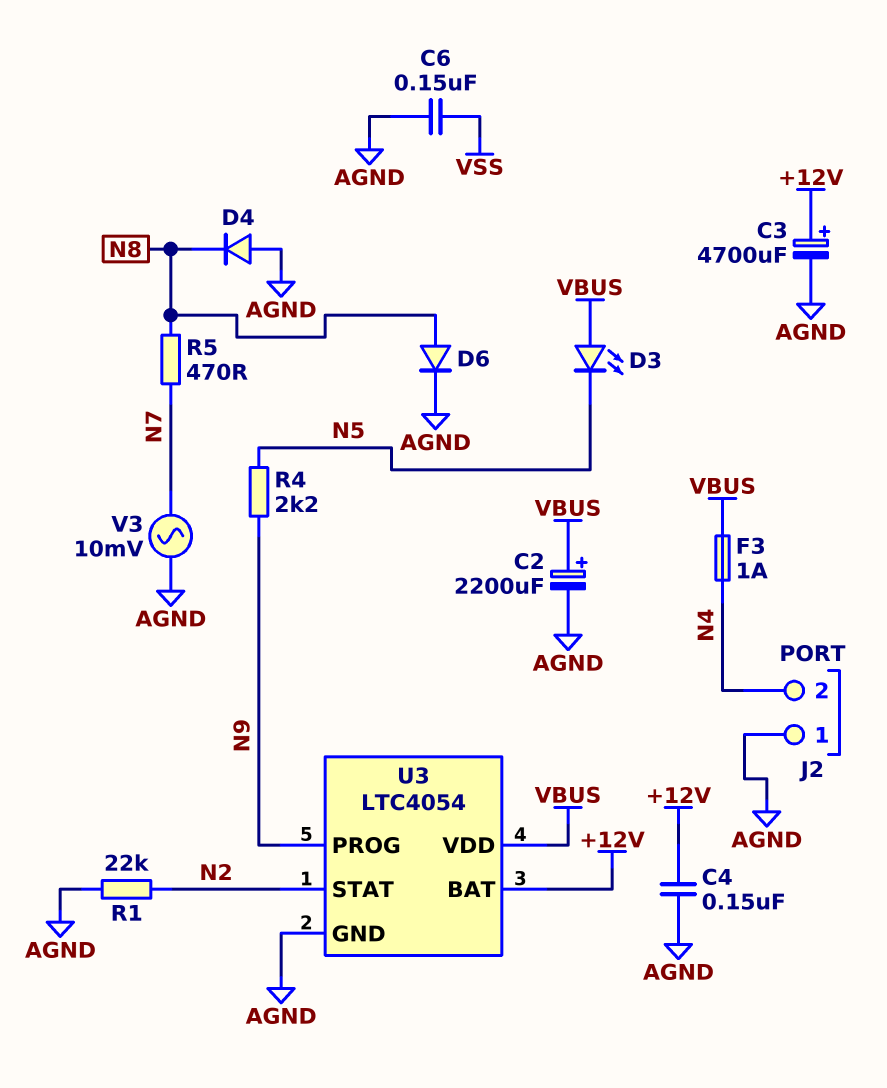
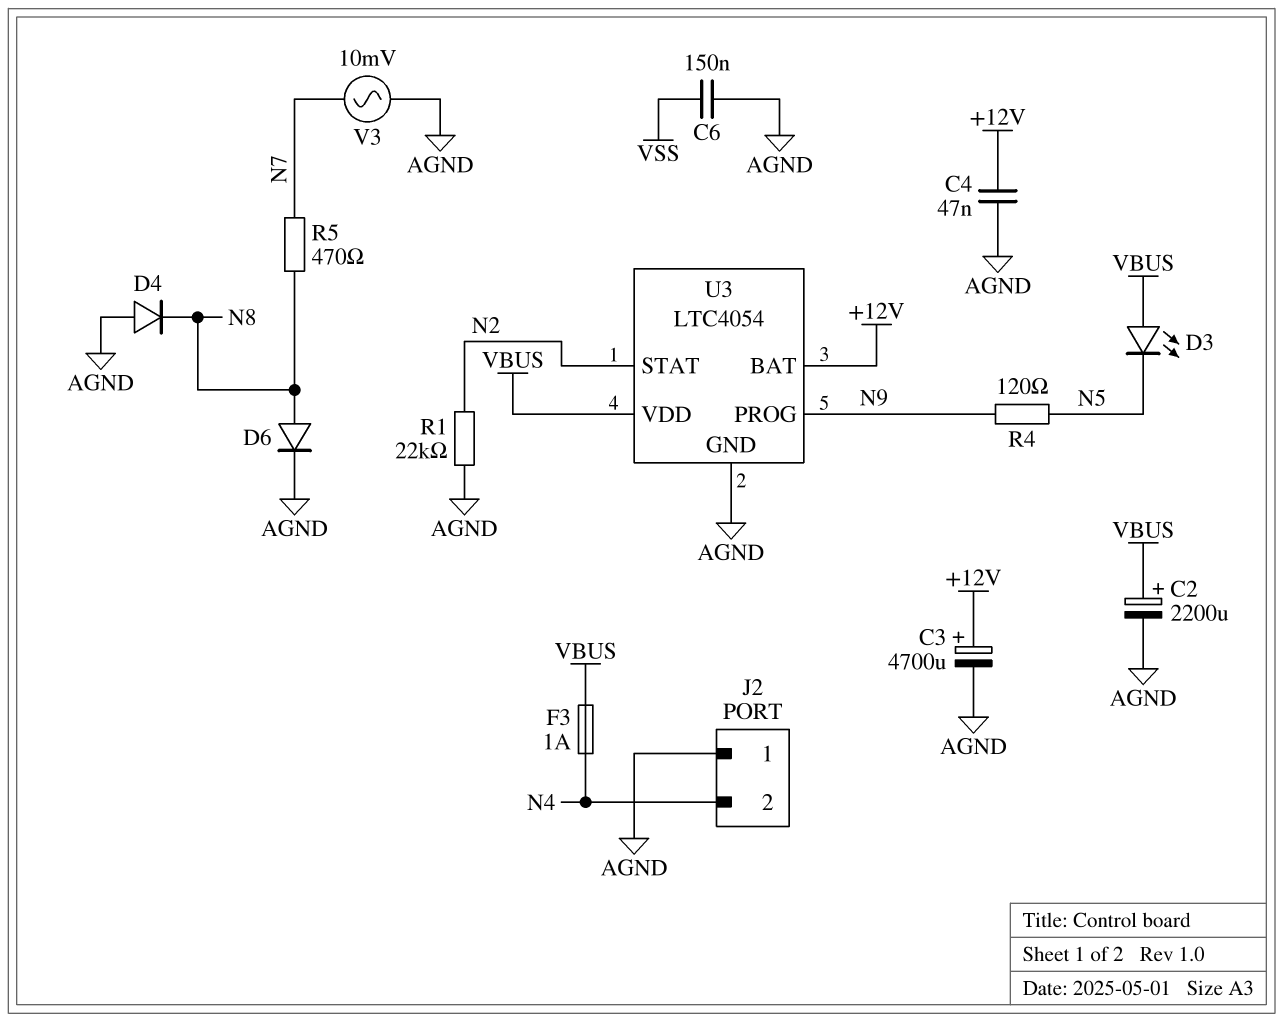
C4: 150nF (+12V, AGND) -> 47nF (+12V, AGND)
R4: 2.2k (N5, N9) -> 120 (N5, N9)

